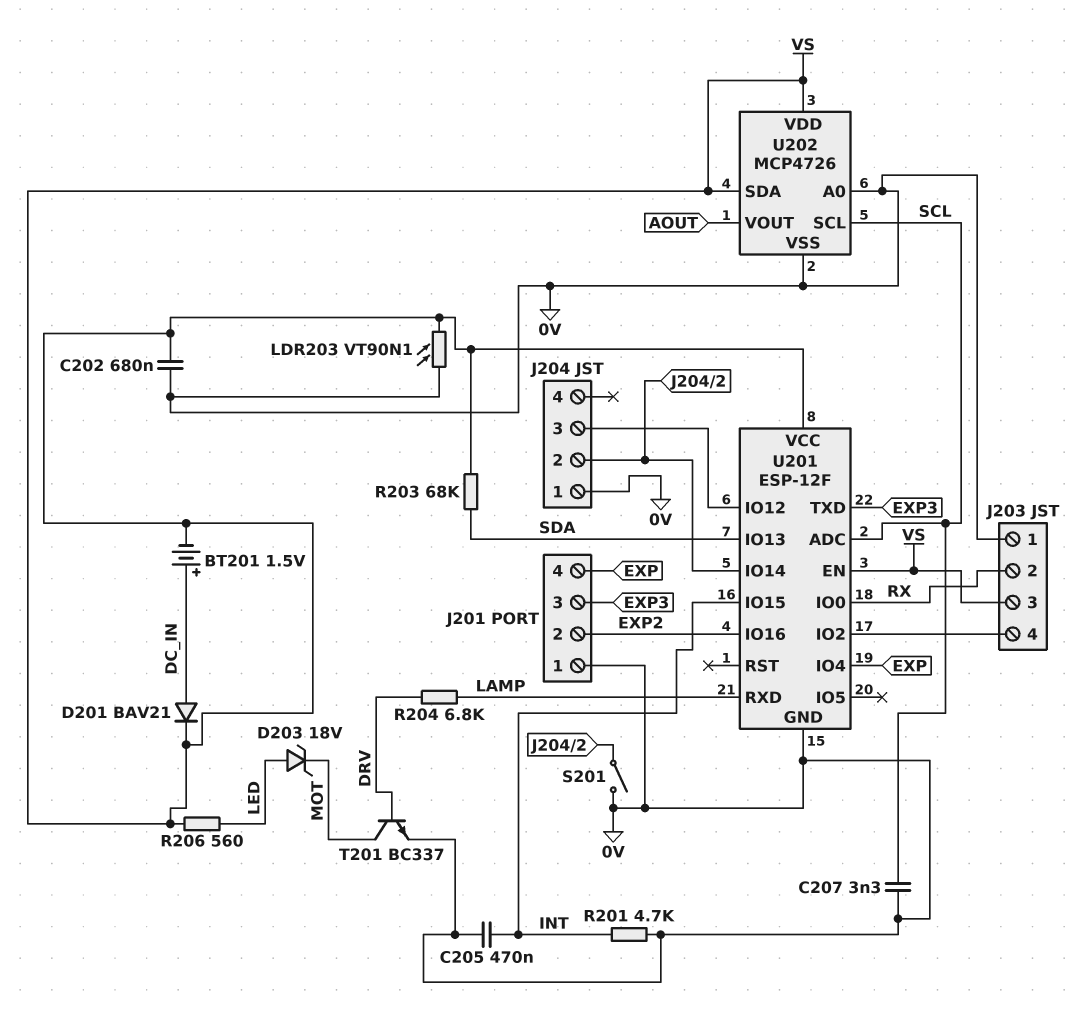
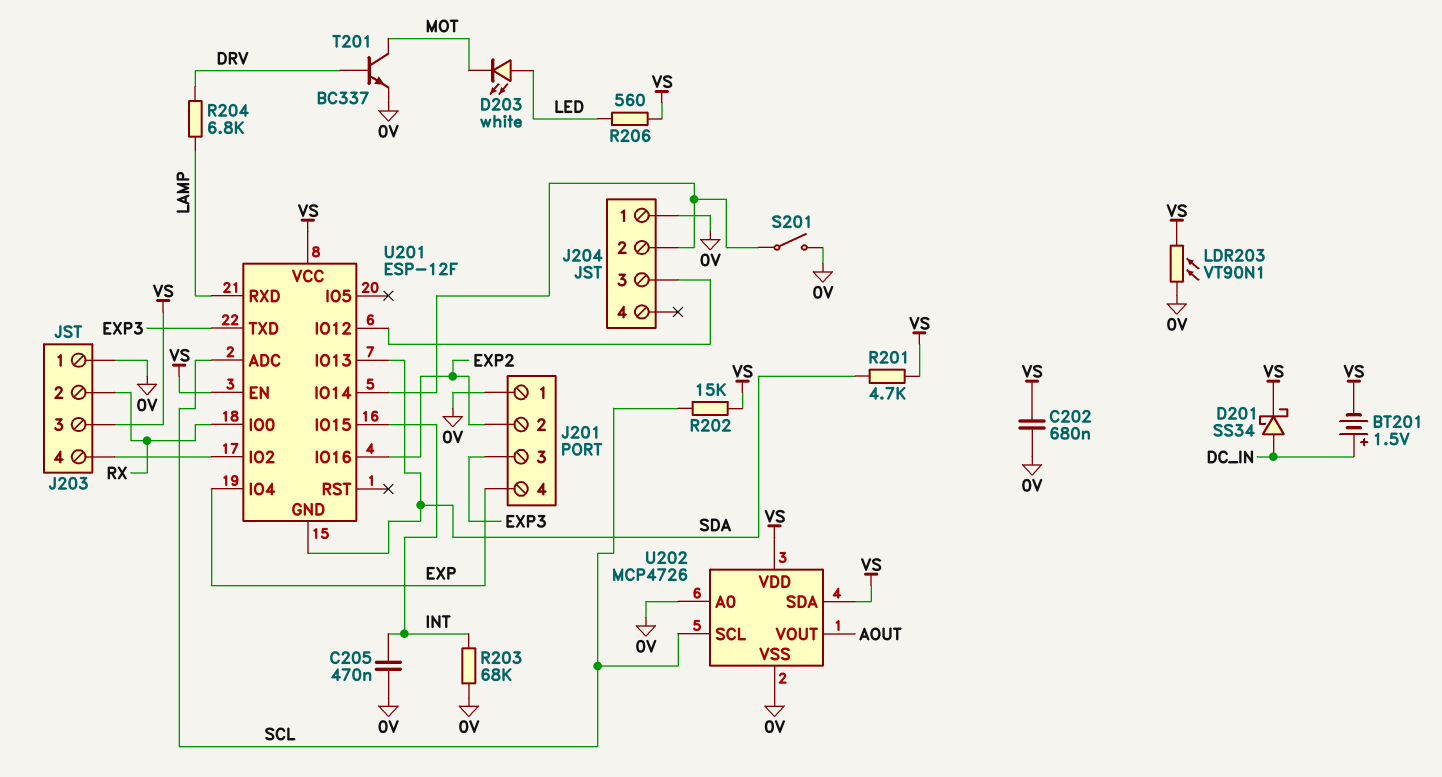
C207: 3.3nF (0V, SCL) -> none
D201: diode BAV21 (A DC_IN, K VS) -> schottky SS34 (A DC_IN, K VS)
D203: zener 18V (A LED, K MOT) -> LED white (A LED, K MOT)
R201: 4.7k (0V, INT) -> 4.7k (SDA, VS)
R202: none -> 15k (SCL, VS)
R203: 68k (SDA, VS) -> 68k (0V, INT)
U201 pin GND: 0V -> SDA

